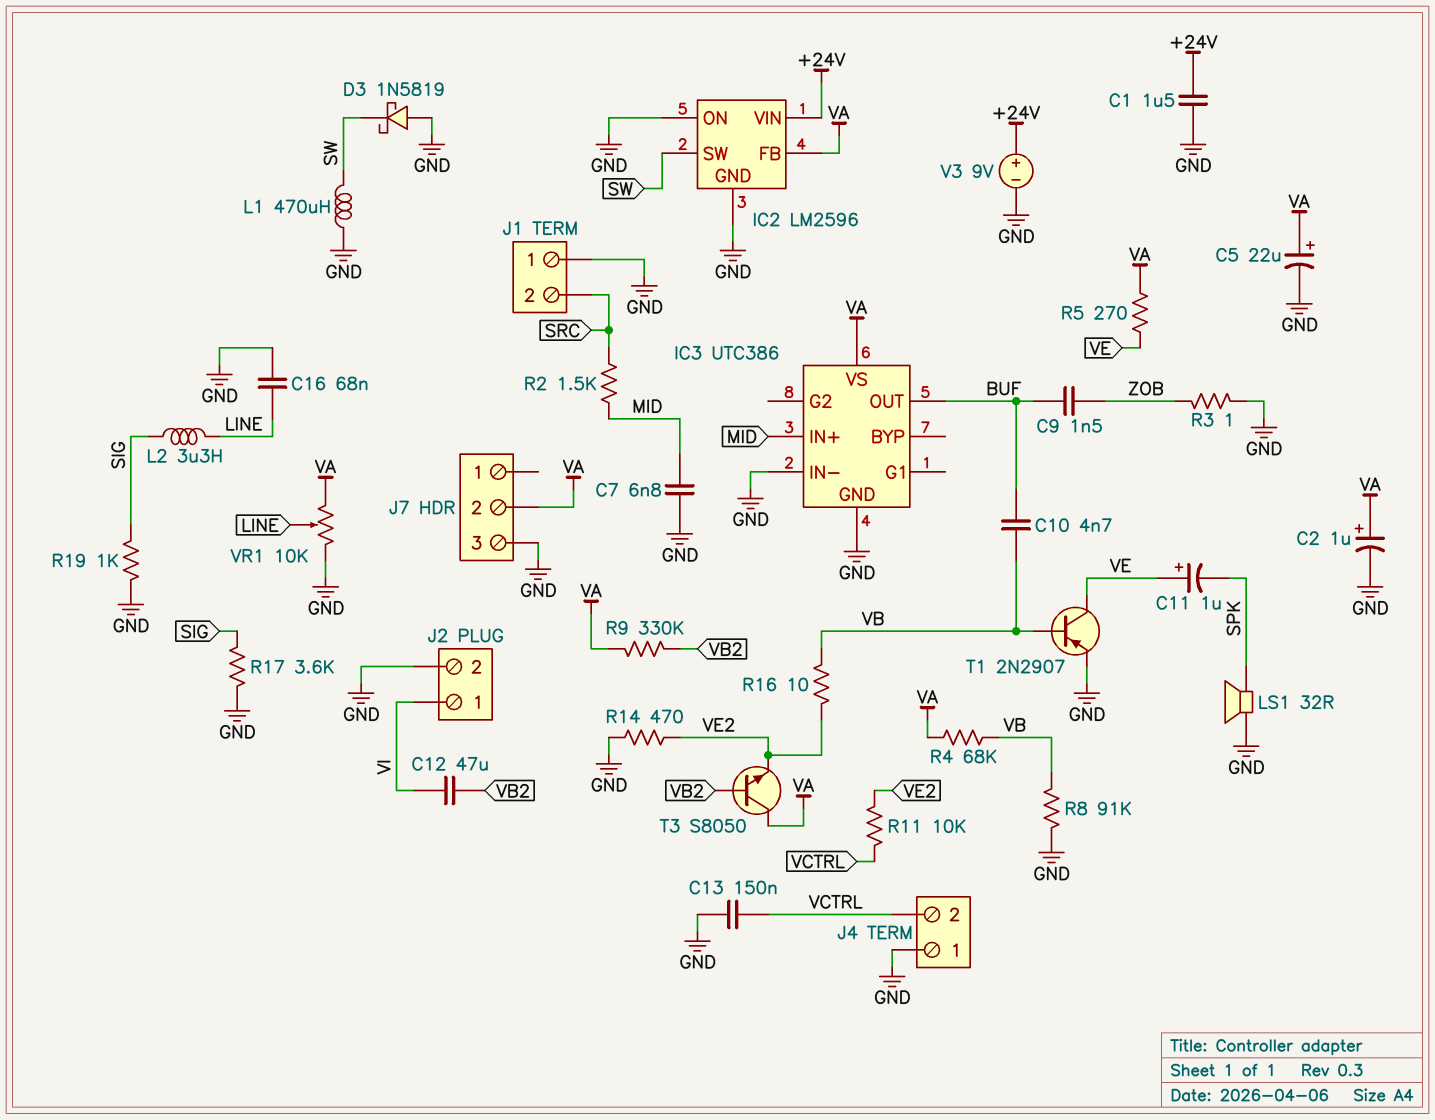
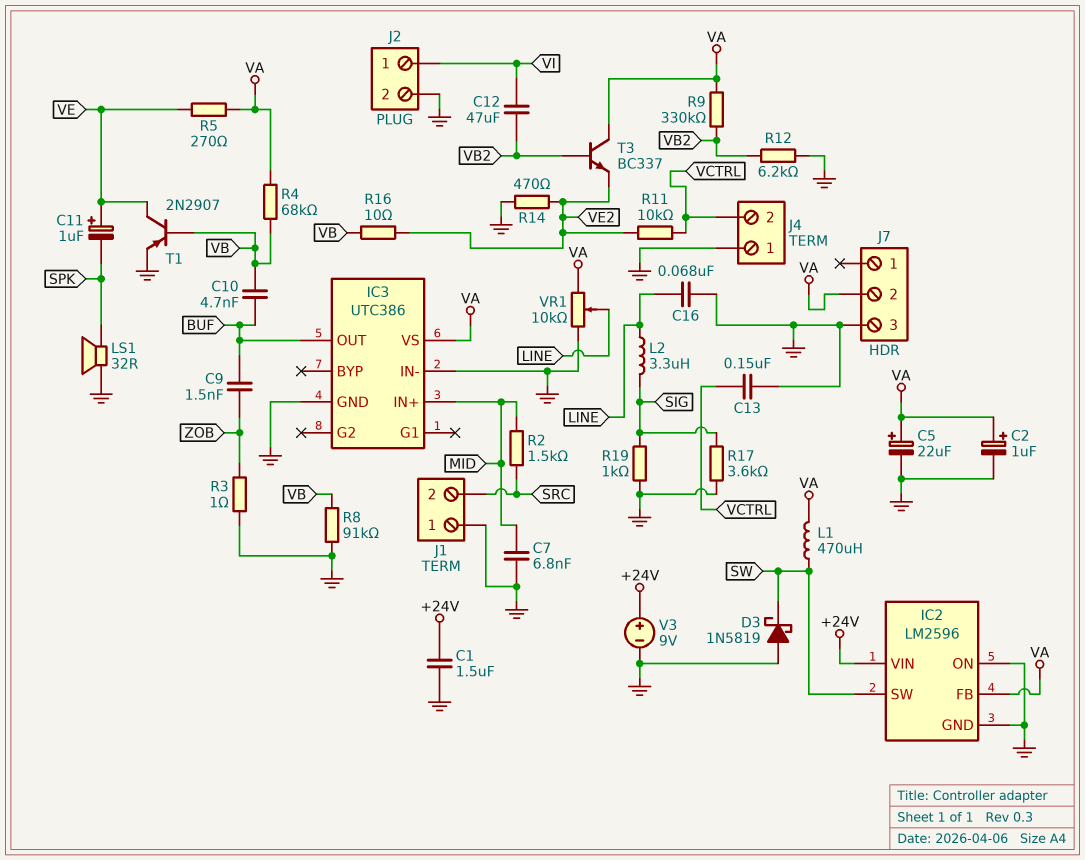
L1: 470uH (GND, SW) -> 470uH (SW, VA)
R12: none -> 6.2k (GND, VB2)
T3: NPN S8050 (B VB2, C VA, E VE2) -> NPN BC337 (B VB2, C VA, E VE2)

